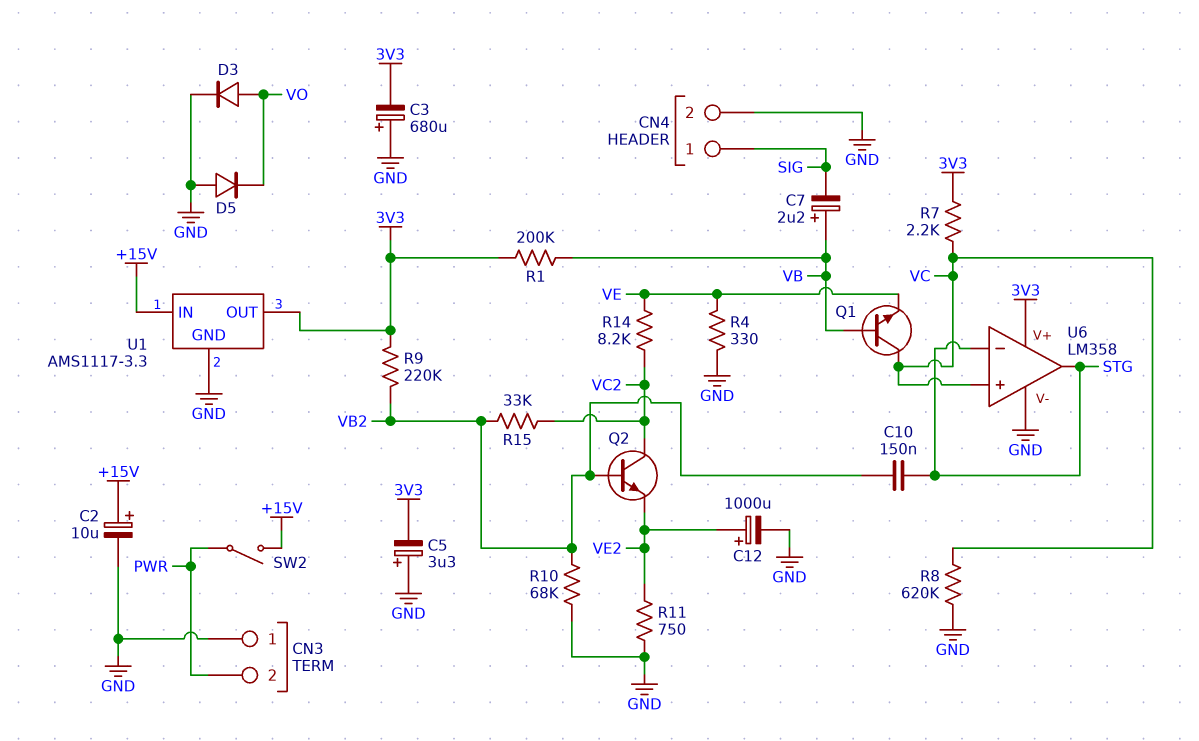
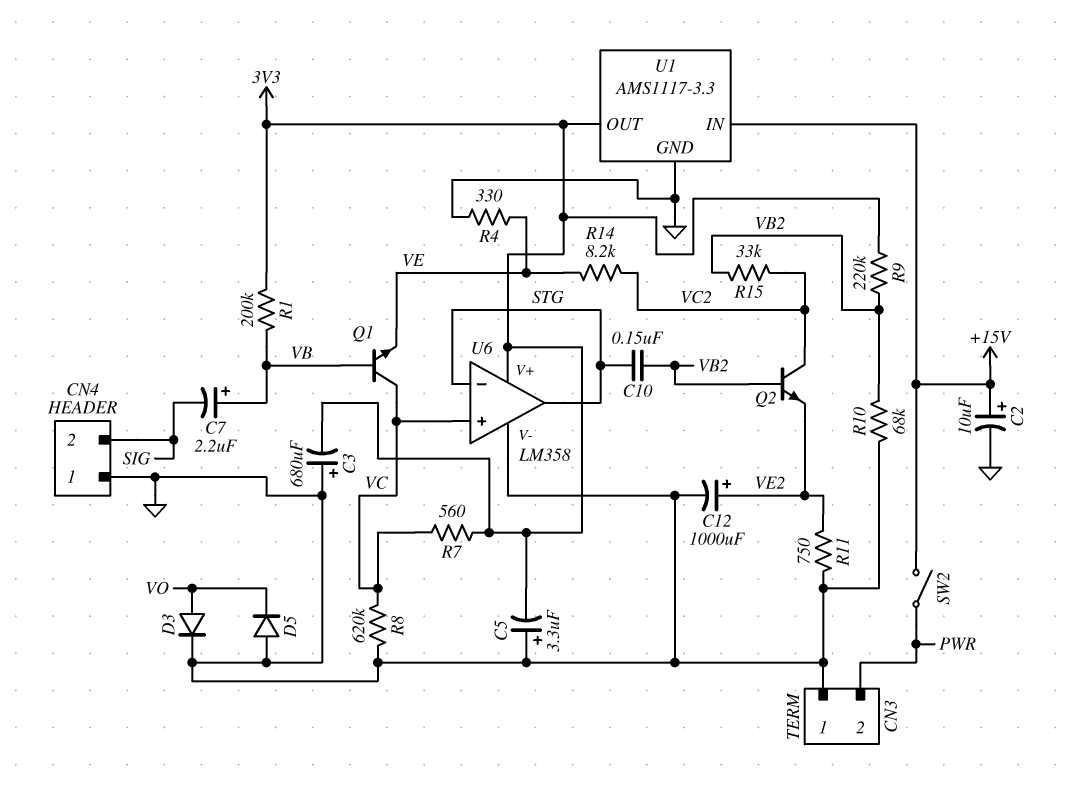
CN4 pin 1: SIG -> GND
CN4 pin 2: GND -> SIG
R7: 2.2k (3V3, VC) -> 560 (3V3, VC)

